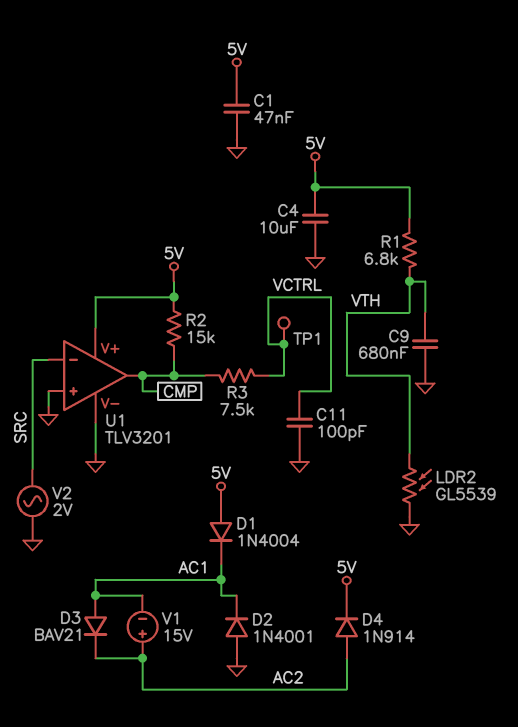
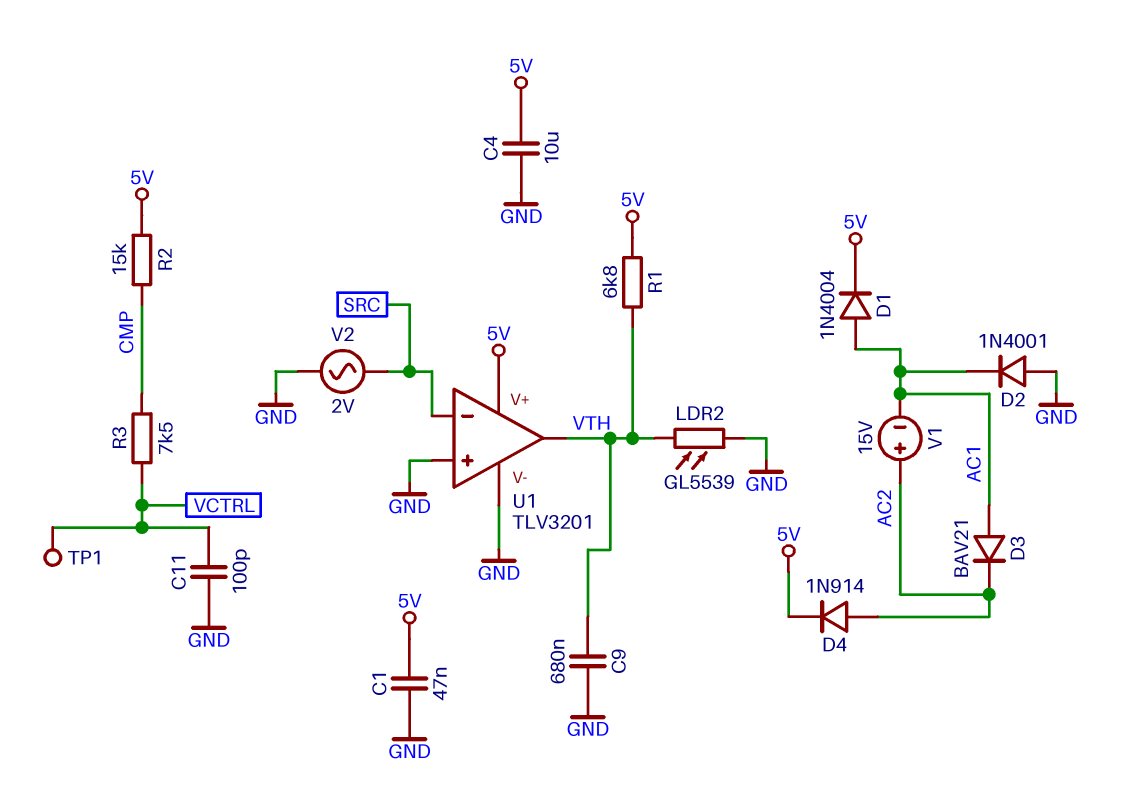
D1: diode 1N4004 (A 5V, K AC1) -> diode 1N4004 (A AC1, K 5V)
U1 pin out: CMP -> VTH

